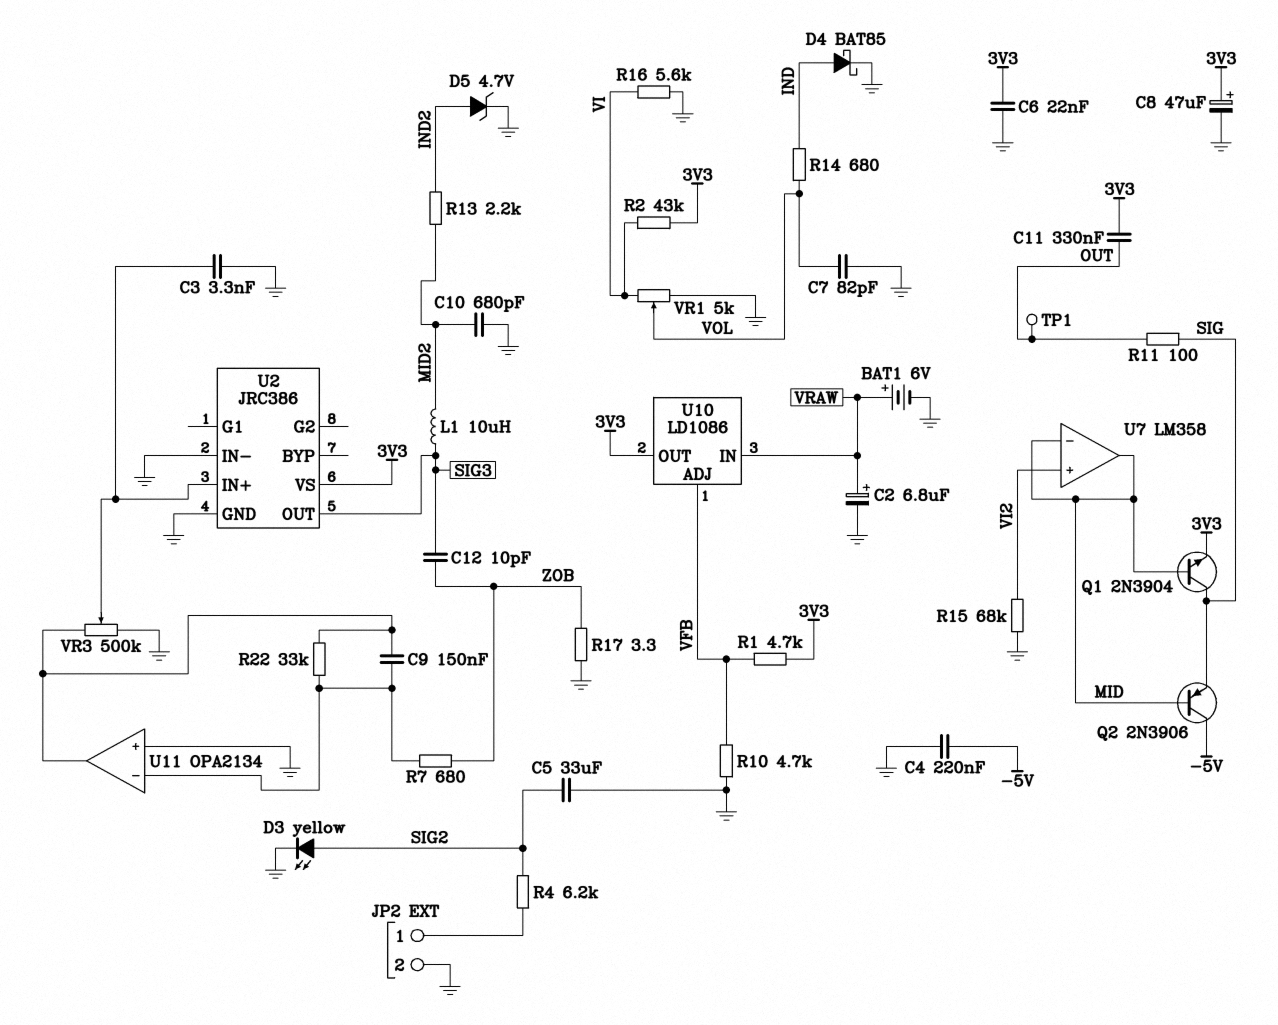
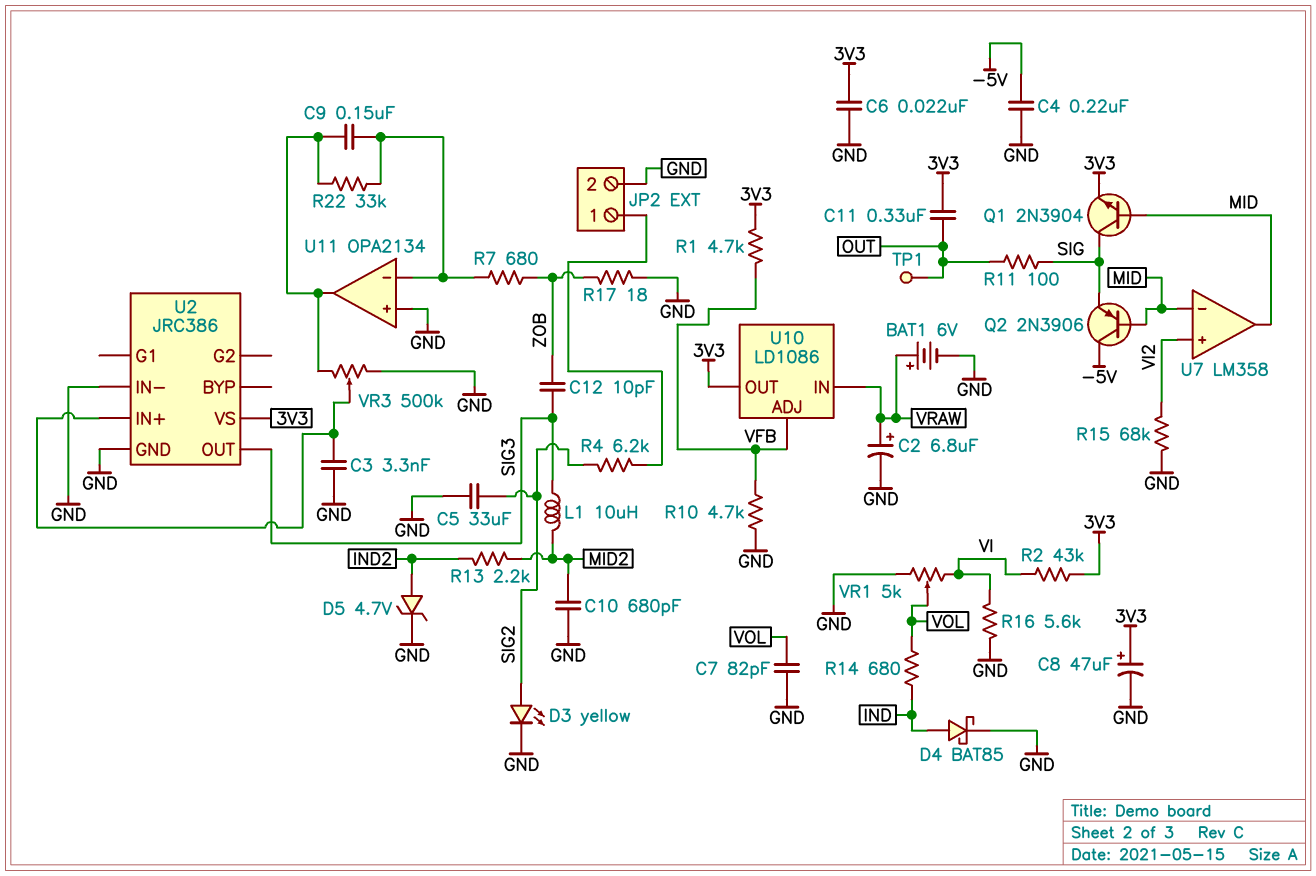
R17: 3.3 (GND, ZOB) -> 18 (GND, ZOB)

